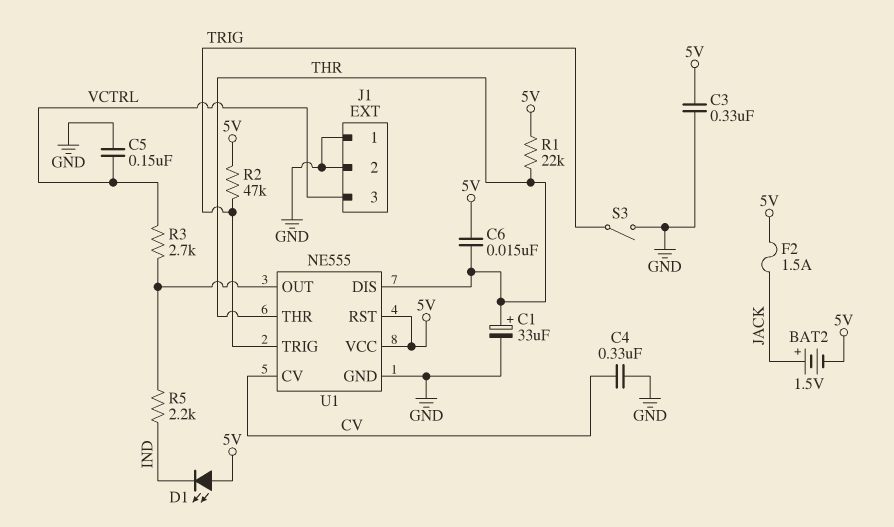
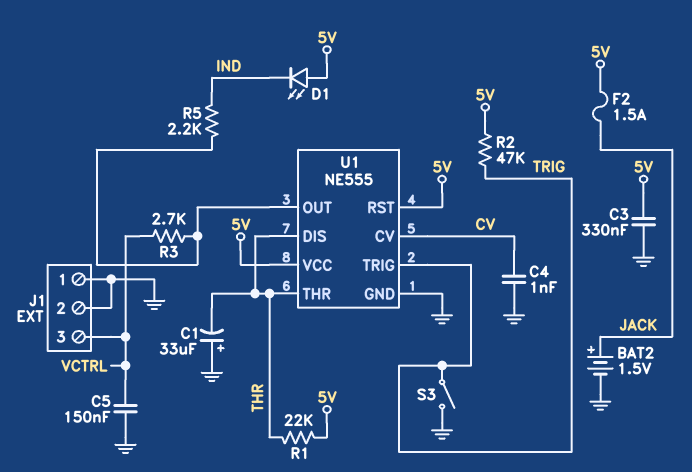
BAT2: 1.5V (plus JACK, minus 5V) -> 1.5V (plus JACK, minus GND)
C1: 33uF (plus THR, minus GND) -> 33uF (plus GND, minus THR)
C4: 330nF (CV, GND) -> 1nF (CV, GND)
C6: 15nF (5V, THR) -> none

